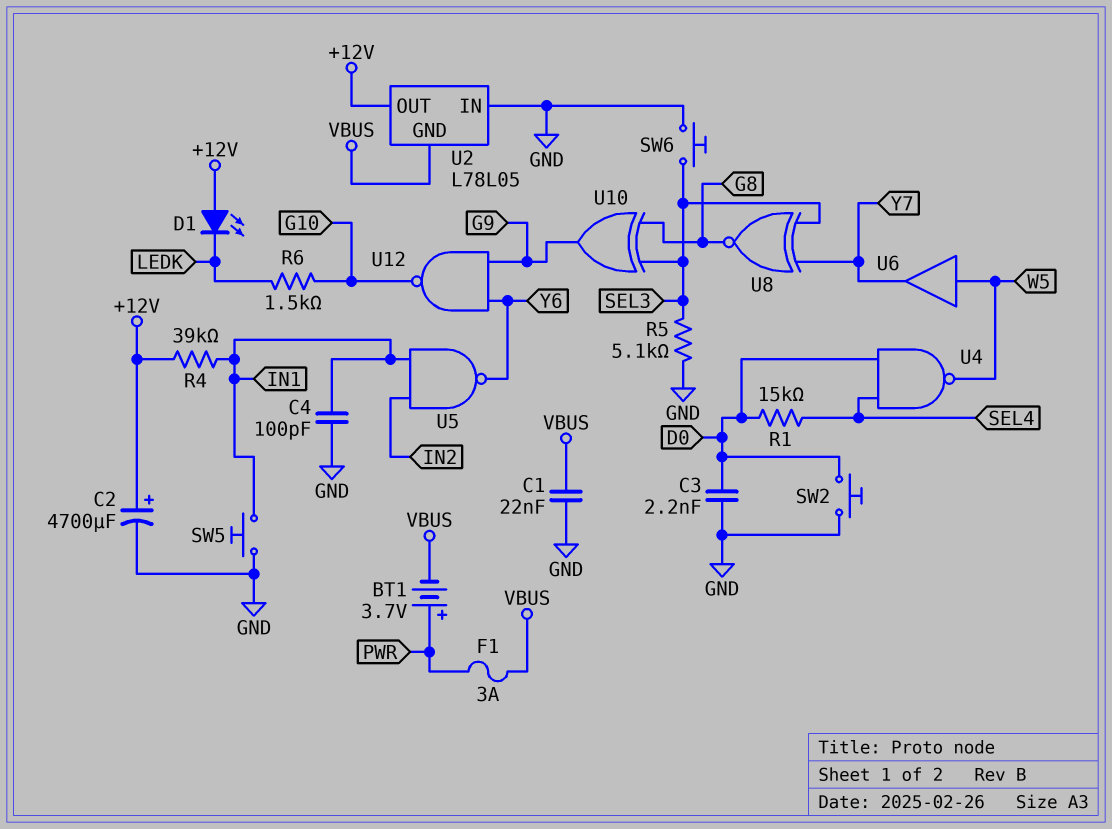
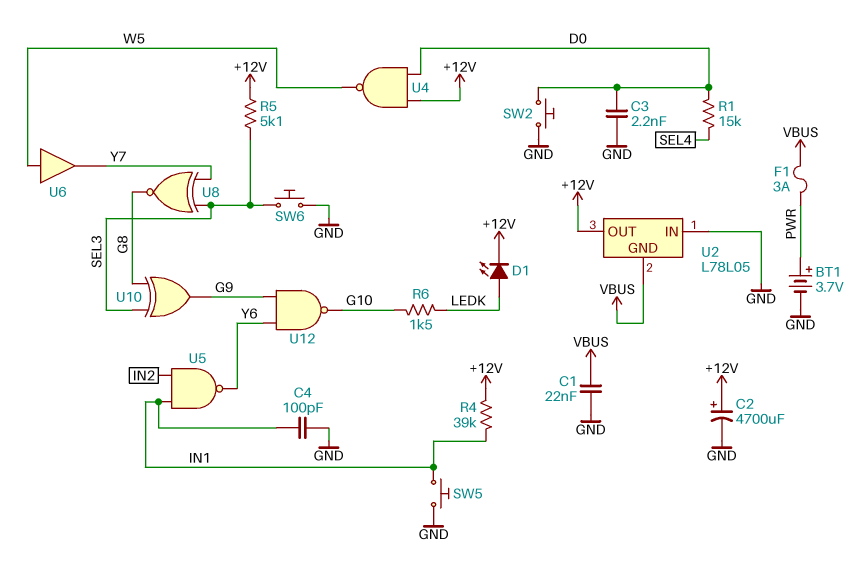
BT1: 3.7V (plus PWR, minus VBUS) -> 3.7V (plus PWR, minus GND)
D1: LED (A +12V, K LEDK) -> LED (A LEDK, K +12V)
R5: 5.1k (GND, SEL3) -> 5.1k (+12V, SEL3)
U4: NAND (in D0, in SEL4, out W5) -> NAND (in +12V, in D0, out W5)

